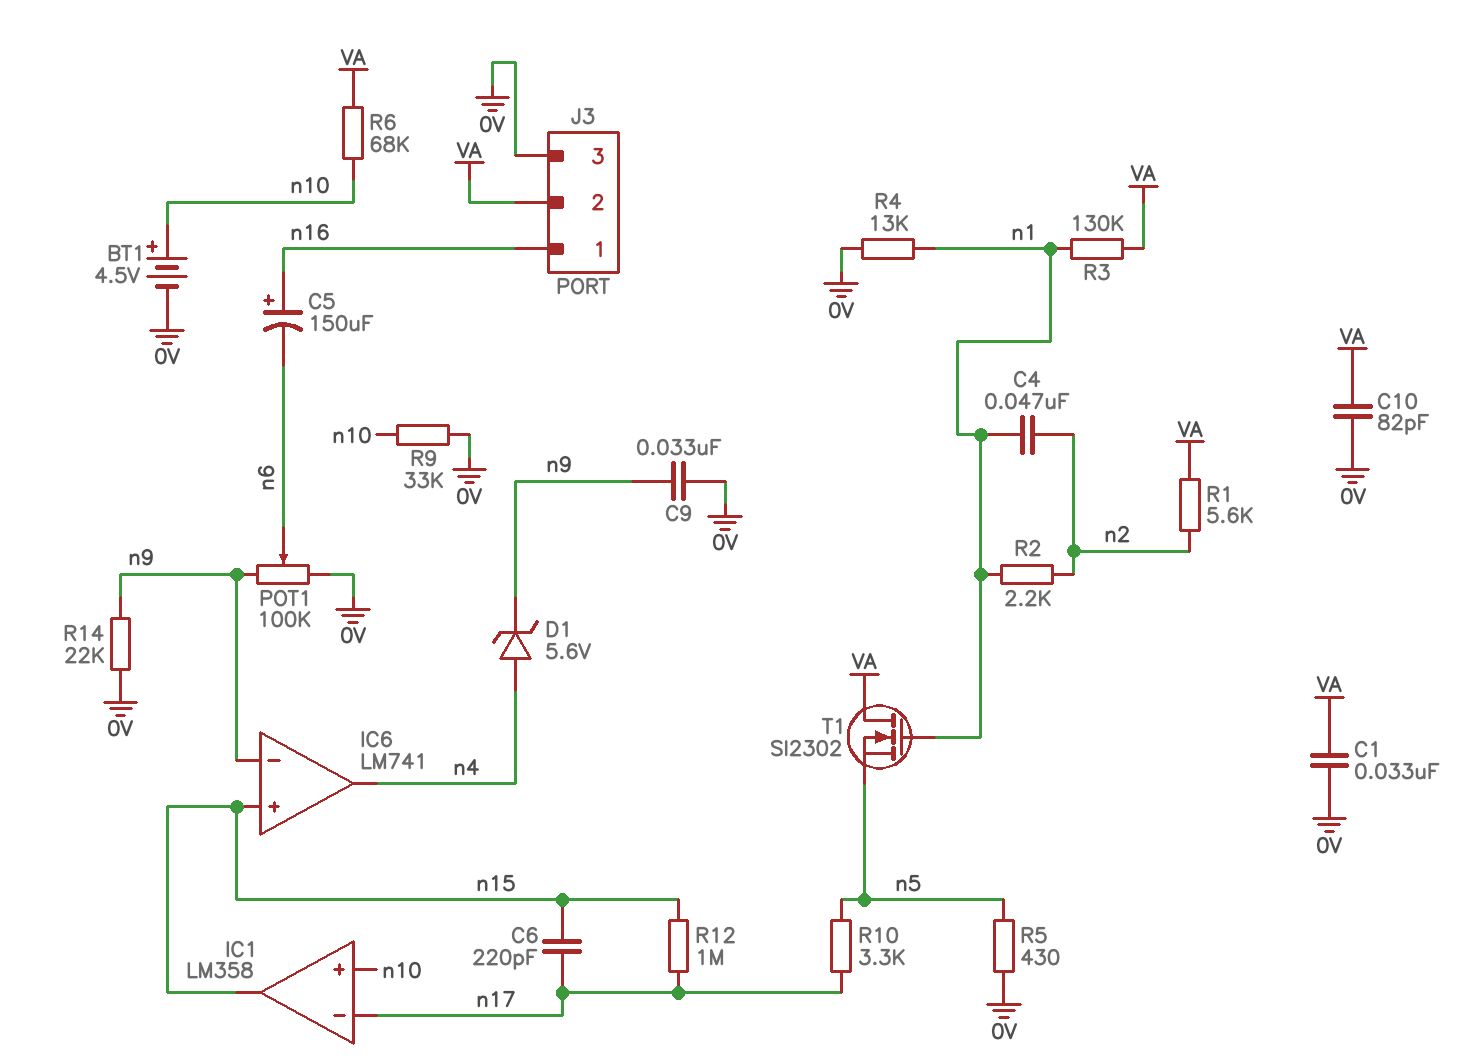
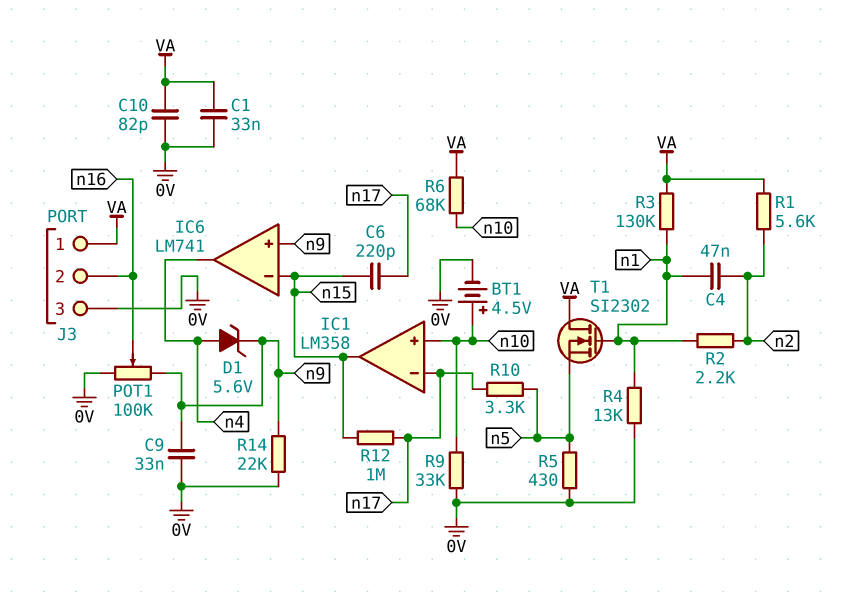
C5: 150uF (plus n16, minus n6) -> none
IC6 pin in+: n15 -> n9
IC6 pin in-: n9 -> n15
J3 pin 1: n16 -> VA
J3 pin 2: VA -> n16
POT1: 100k (0V, n9, wiper n6) -> 100k (0V, n9, wiper n16)

